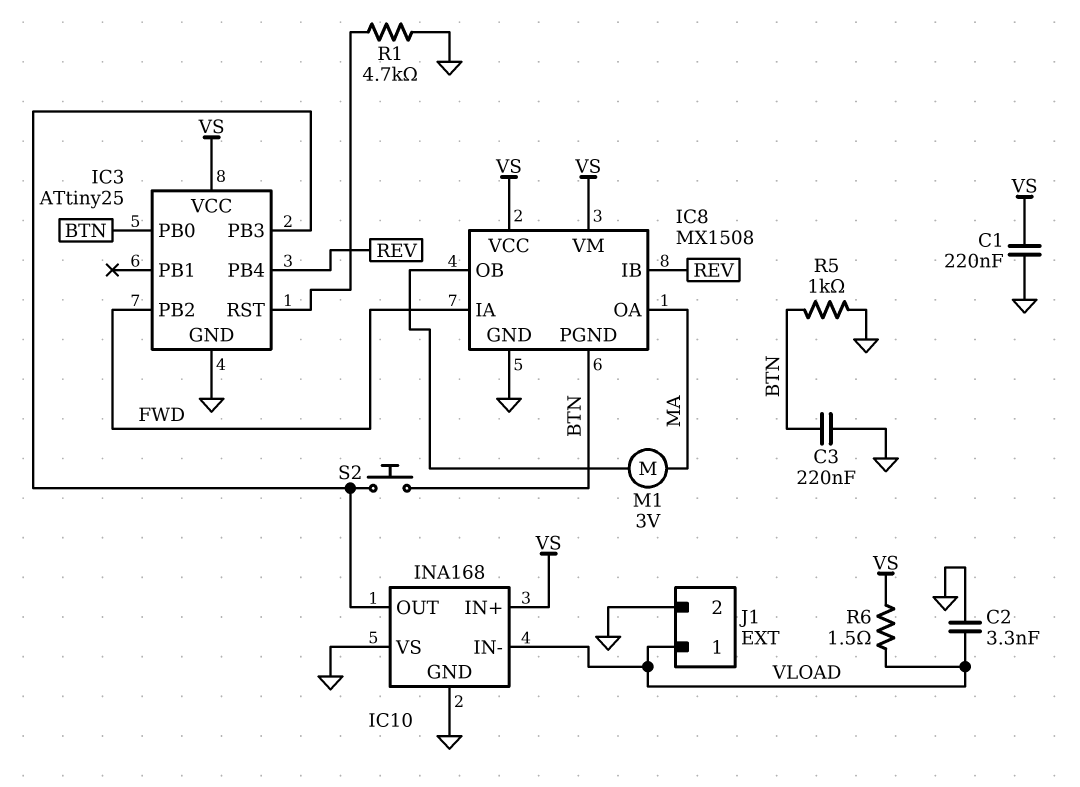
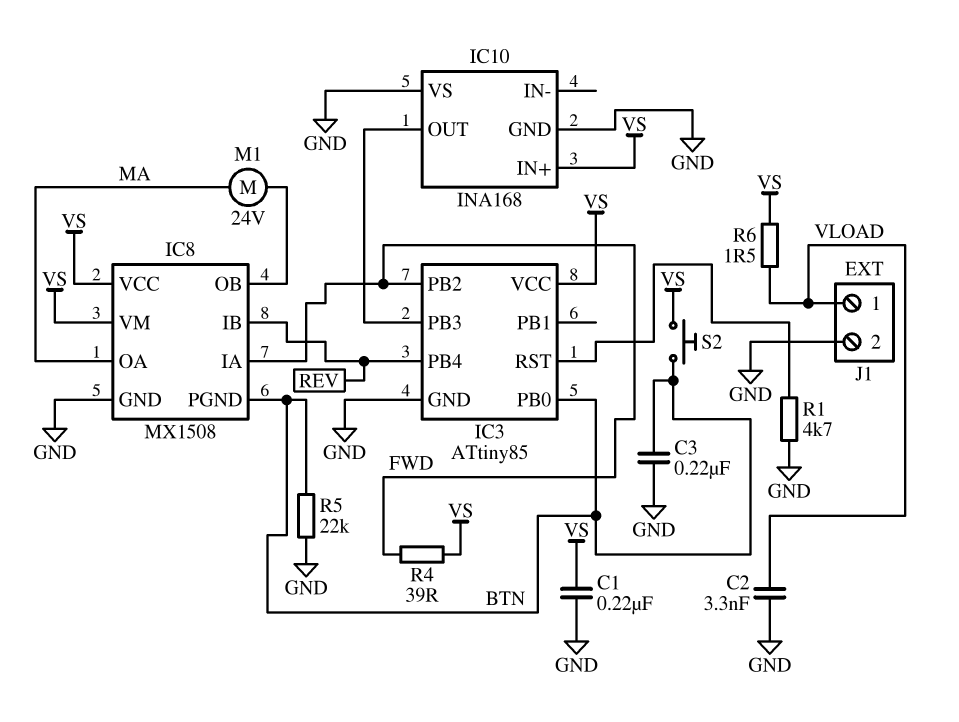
IC3: ATtiny25 -> ATtiny85
IC10 pin IN-: VLOAD -> none
M1: motor 3V (IC8/OB, MA) -> motor 24V (IC8/OB, MA)
R4: none -> 39 (FWD, VS)
R5: 1k (BTN, GND) -> 22k (BTN, GND)
S2: button (BTN, IC3/PB3) -> button (BTN, VS)

